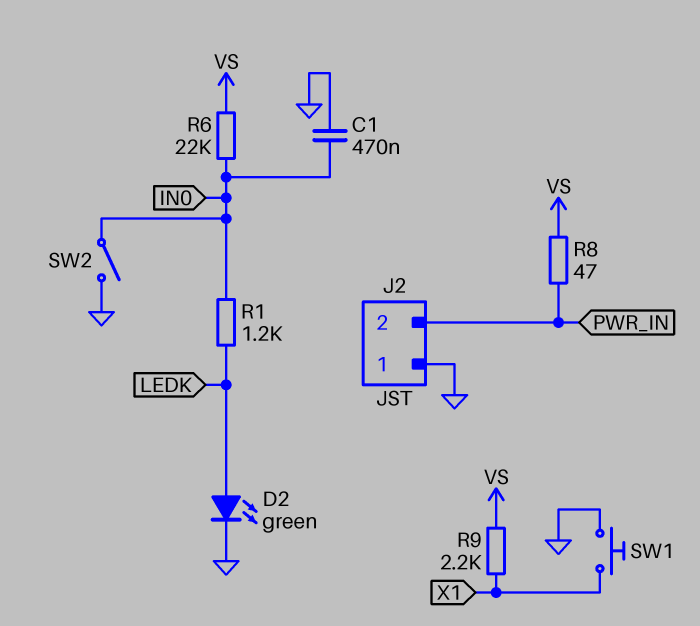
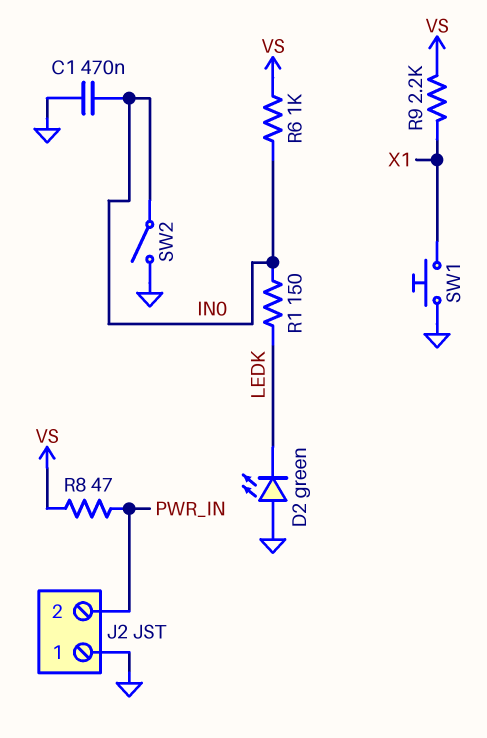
D2: LED green (A LEDK, K GND) -> LED green (A GND, K LEDK)
R1: 1.2k (IN0, LEDK) -> 150 (IN0, LEDK)
R6: 22k (IN0, VS) -> 1k (IN0, VS)

